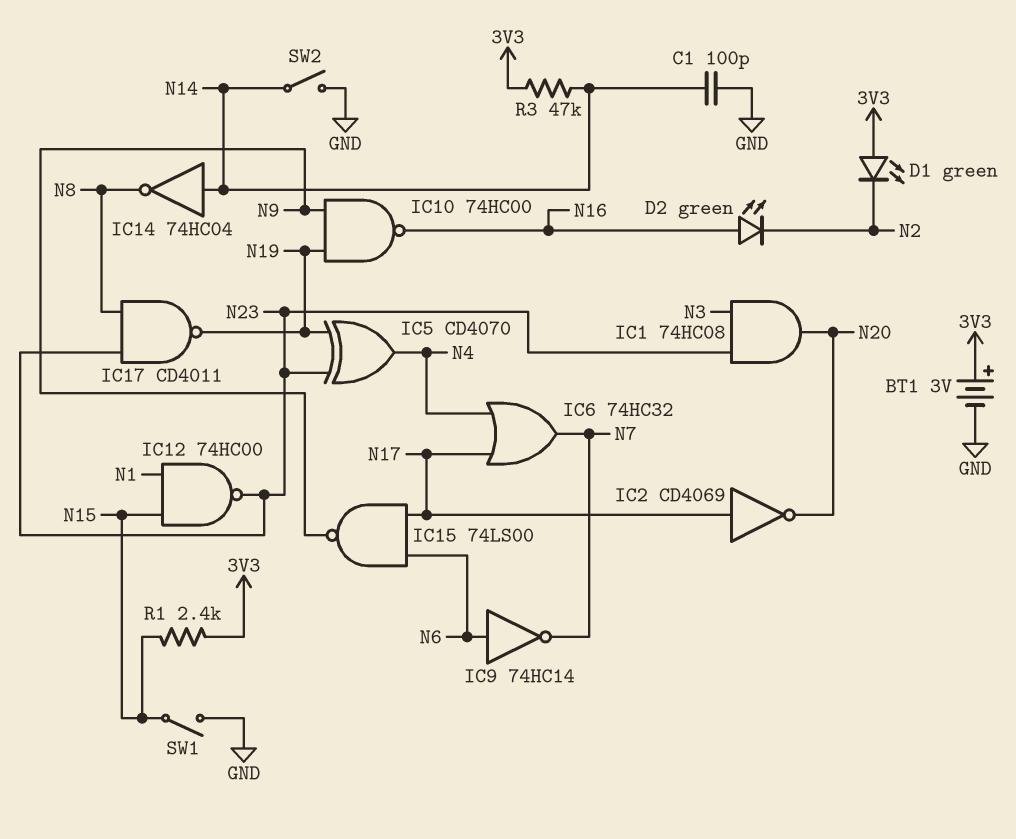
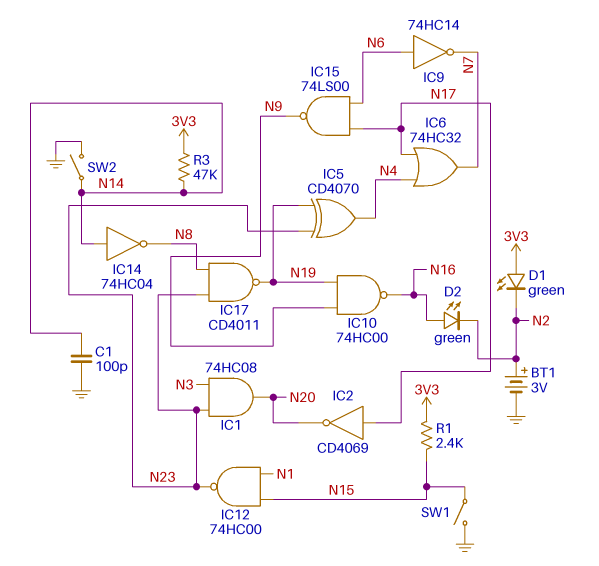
BT1: 3V (plus 3V3, minus GND) -> 3V (plus N2, minus GND)

